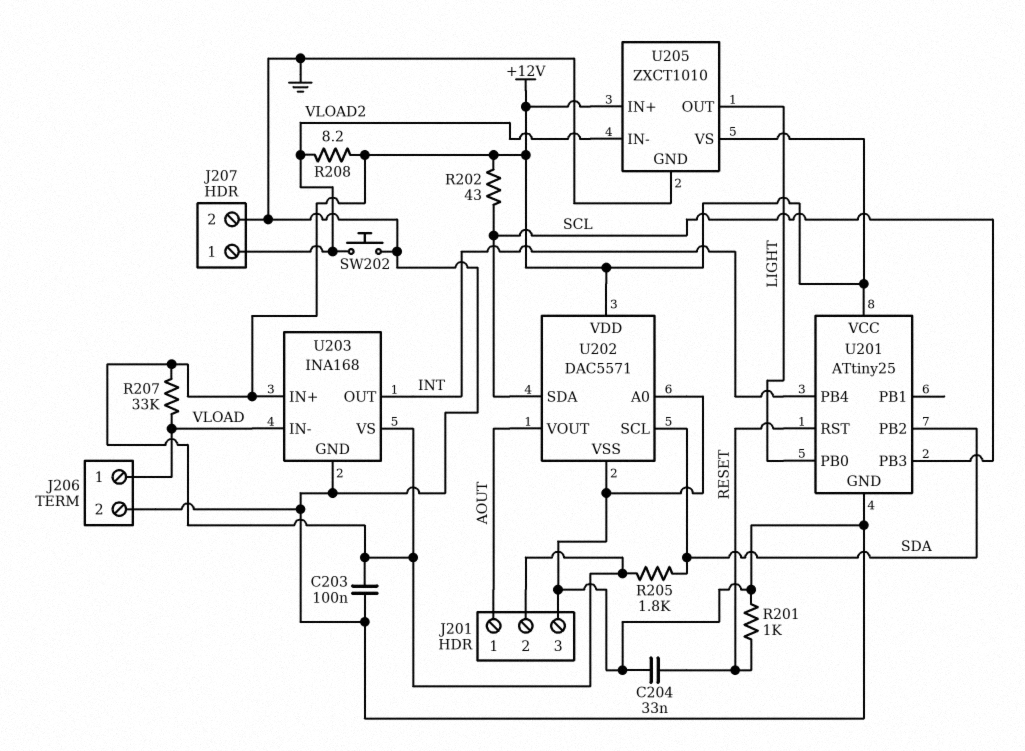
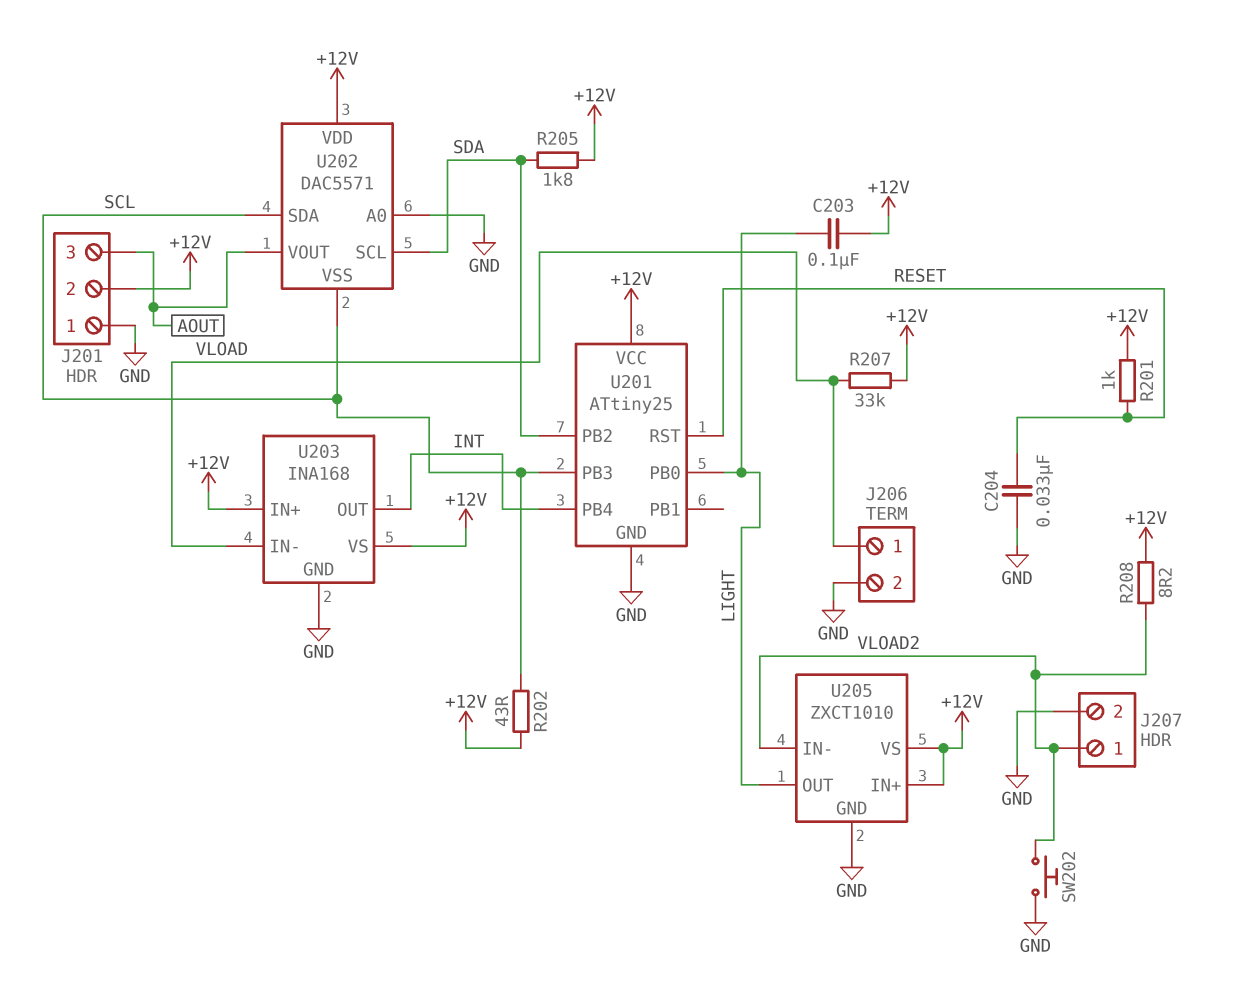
C203: 100nF (+12V, GND) -> 100nF (+12V, LIGHT)
J201 pin 1: AOUT -> GND
J201 pin 3: GND -> AOUT
R201: 1k (GND, RESET) -> 1k (+12V, RESET)
U202 pin VSS: GND -> SCL

